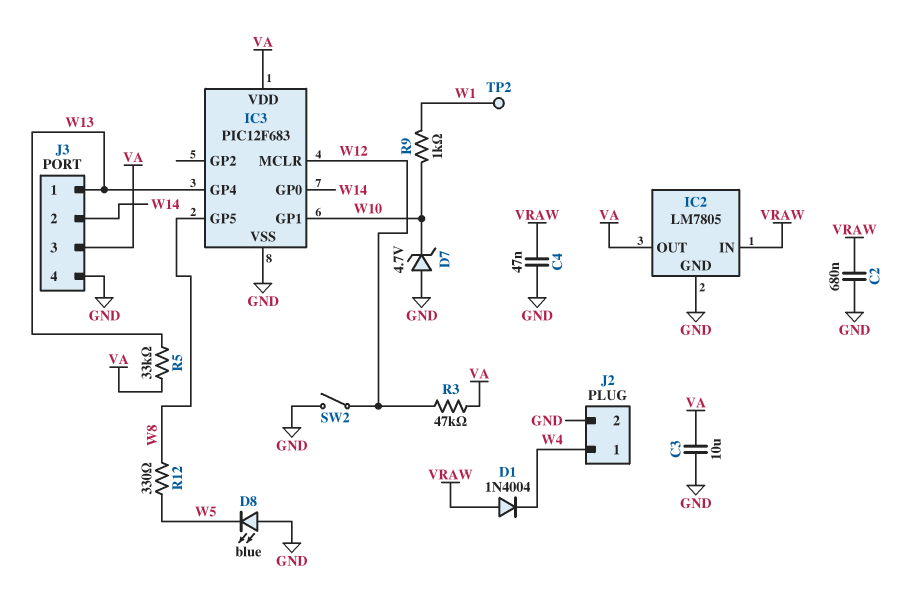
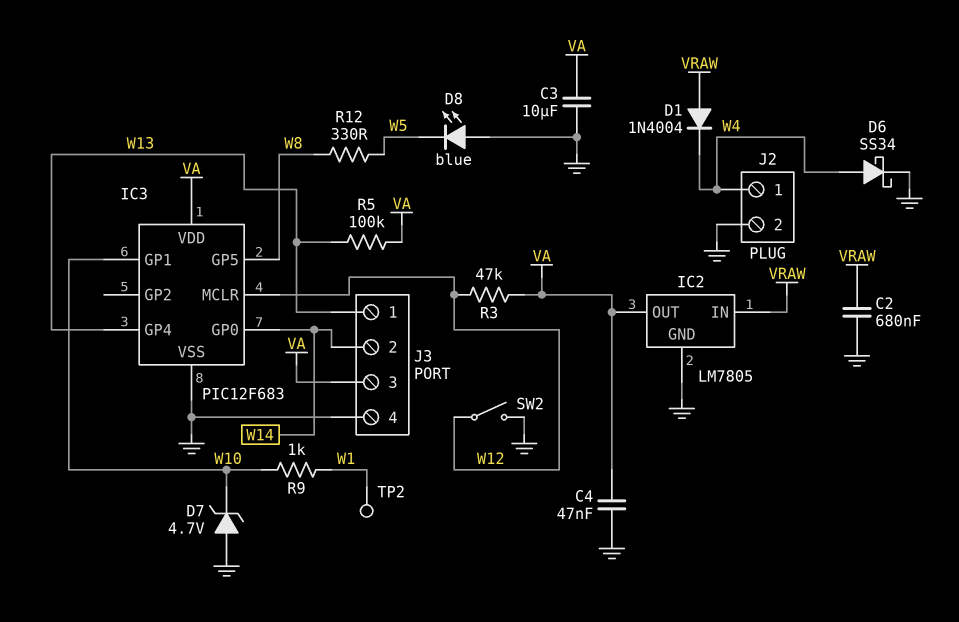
C4: 47nF (GND, VRAW) -> 47nF (GND, VA)
D6: none -> schottky SS34 (A W4, K GND)
R5: 33k (VA, W13) -> 100k (VA, W13)

